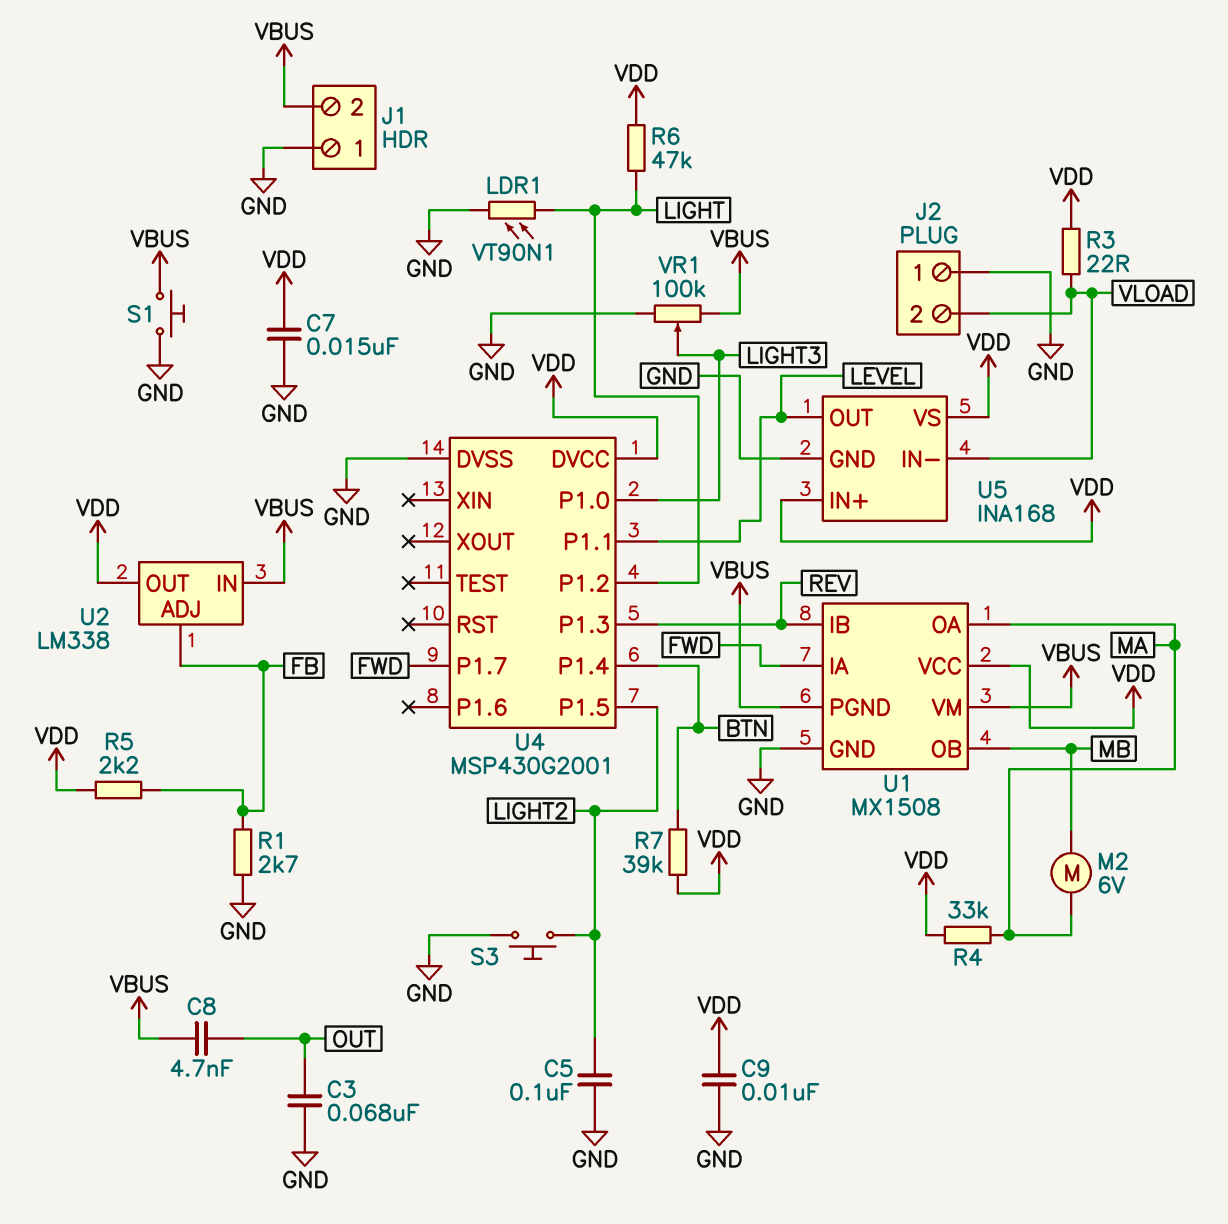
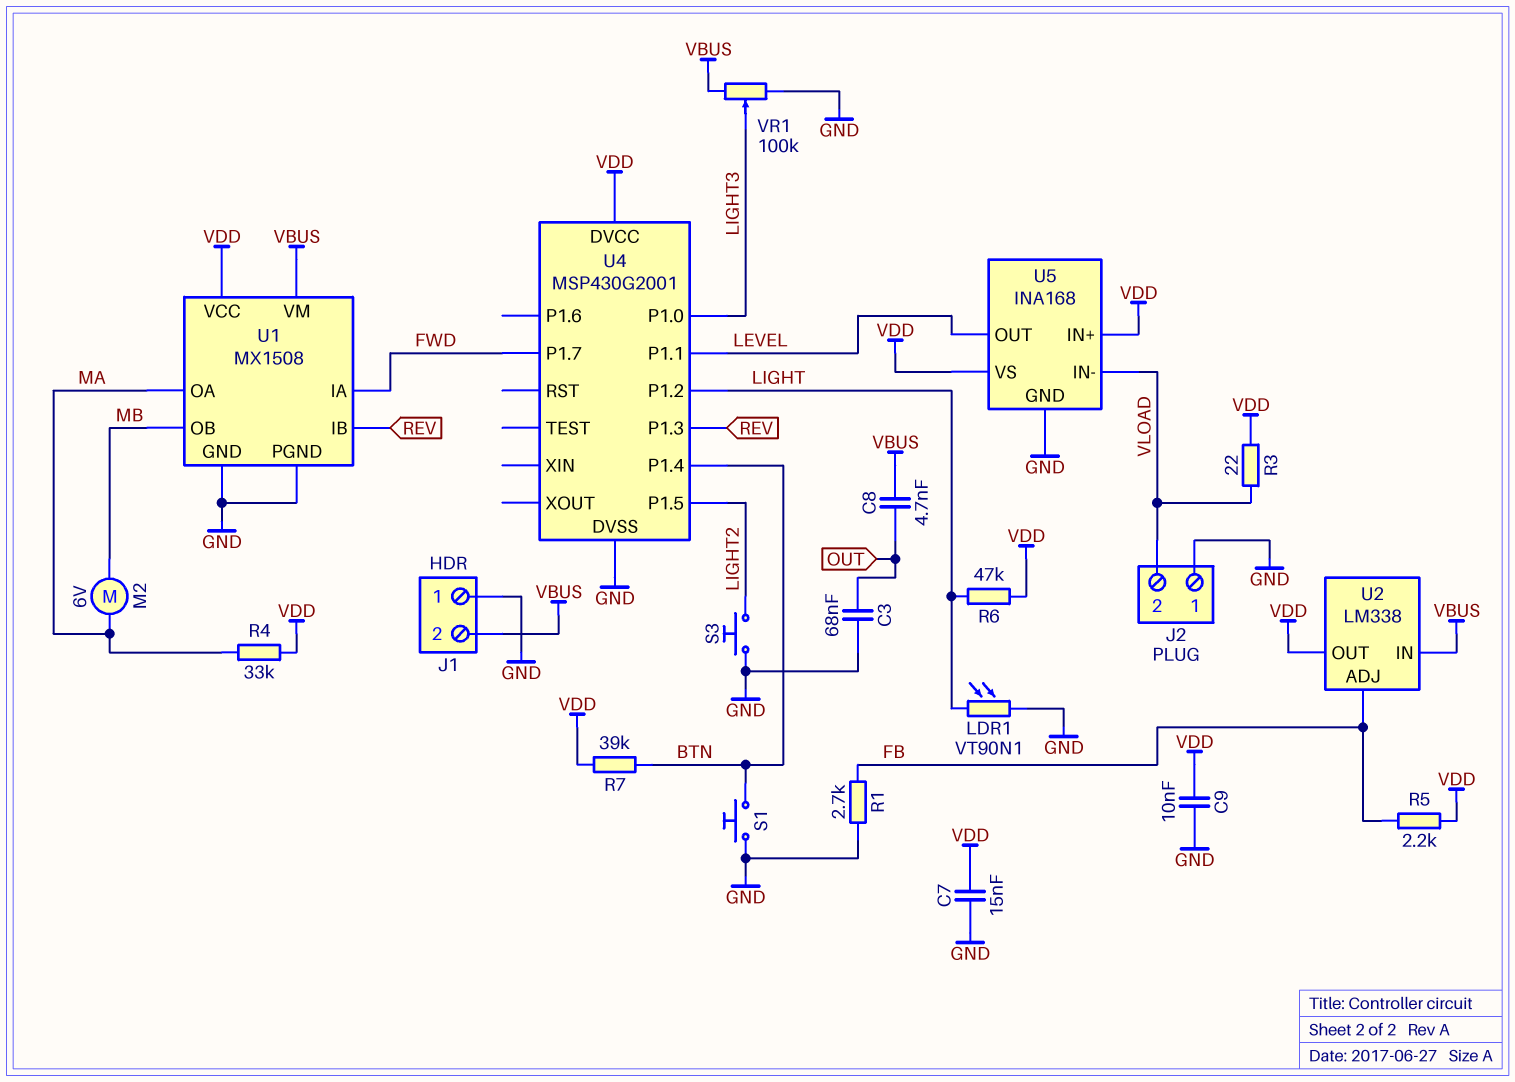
C5: 100nF (GND, LIGHT2) -> none
S1: button (GND, VBUS) -> button (BTN, GND)
U1 pin PGND: VBUS -> GND

